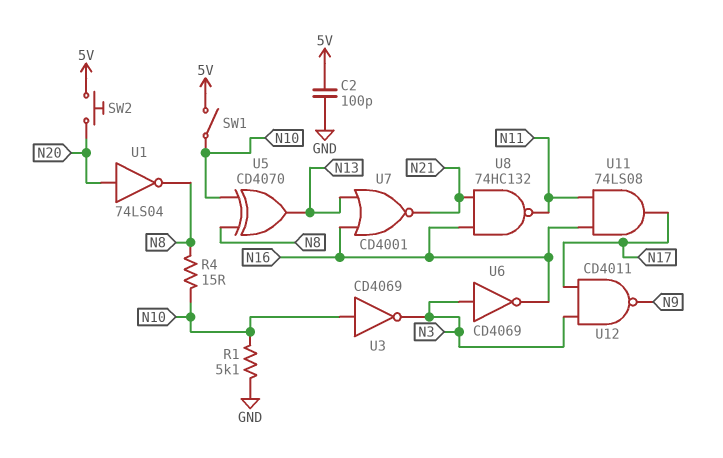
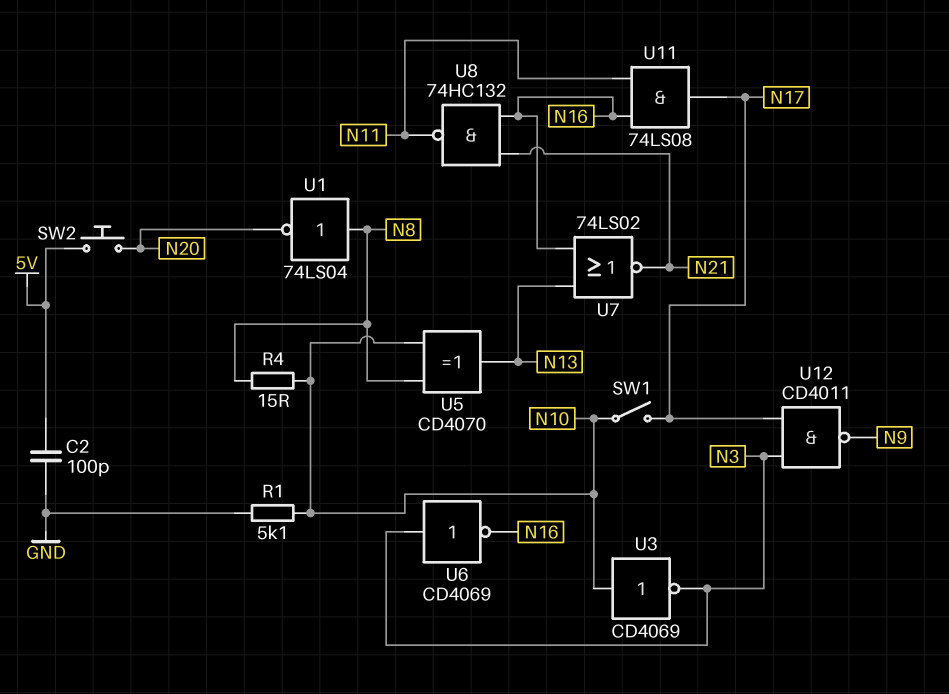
SW1: switch (5V, N10) -> switch (N10, N17)
U1: NOT 74LS04 (in N20, out N8) -> NOT 74LS04 (in N8, out N20)
U7: NOR CD4001 (in N13, in N16, out N21) -> NOR 74LS02 (in N13, in N16, out N21)

